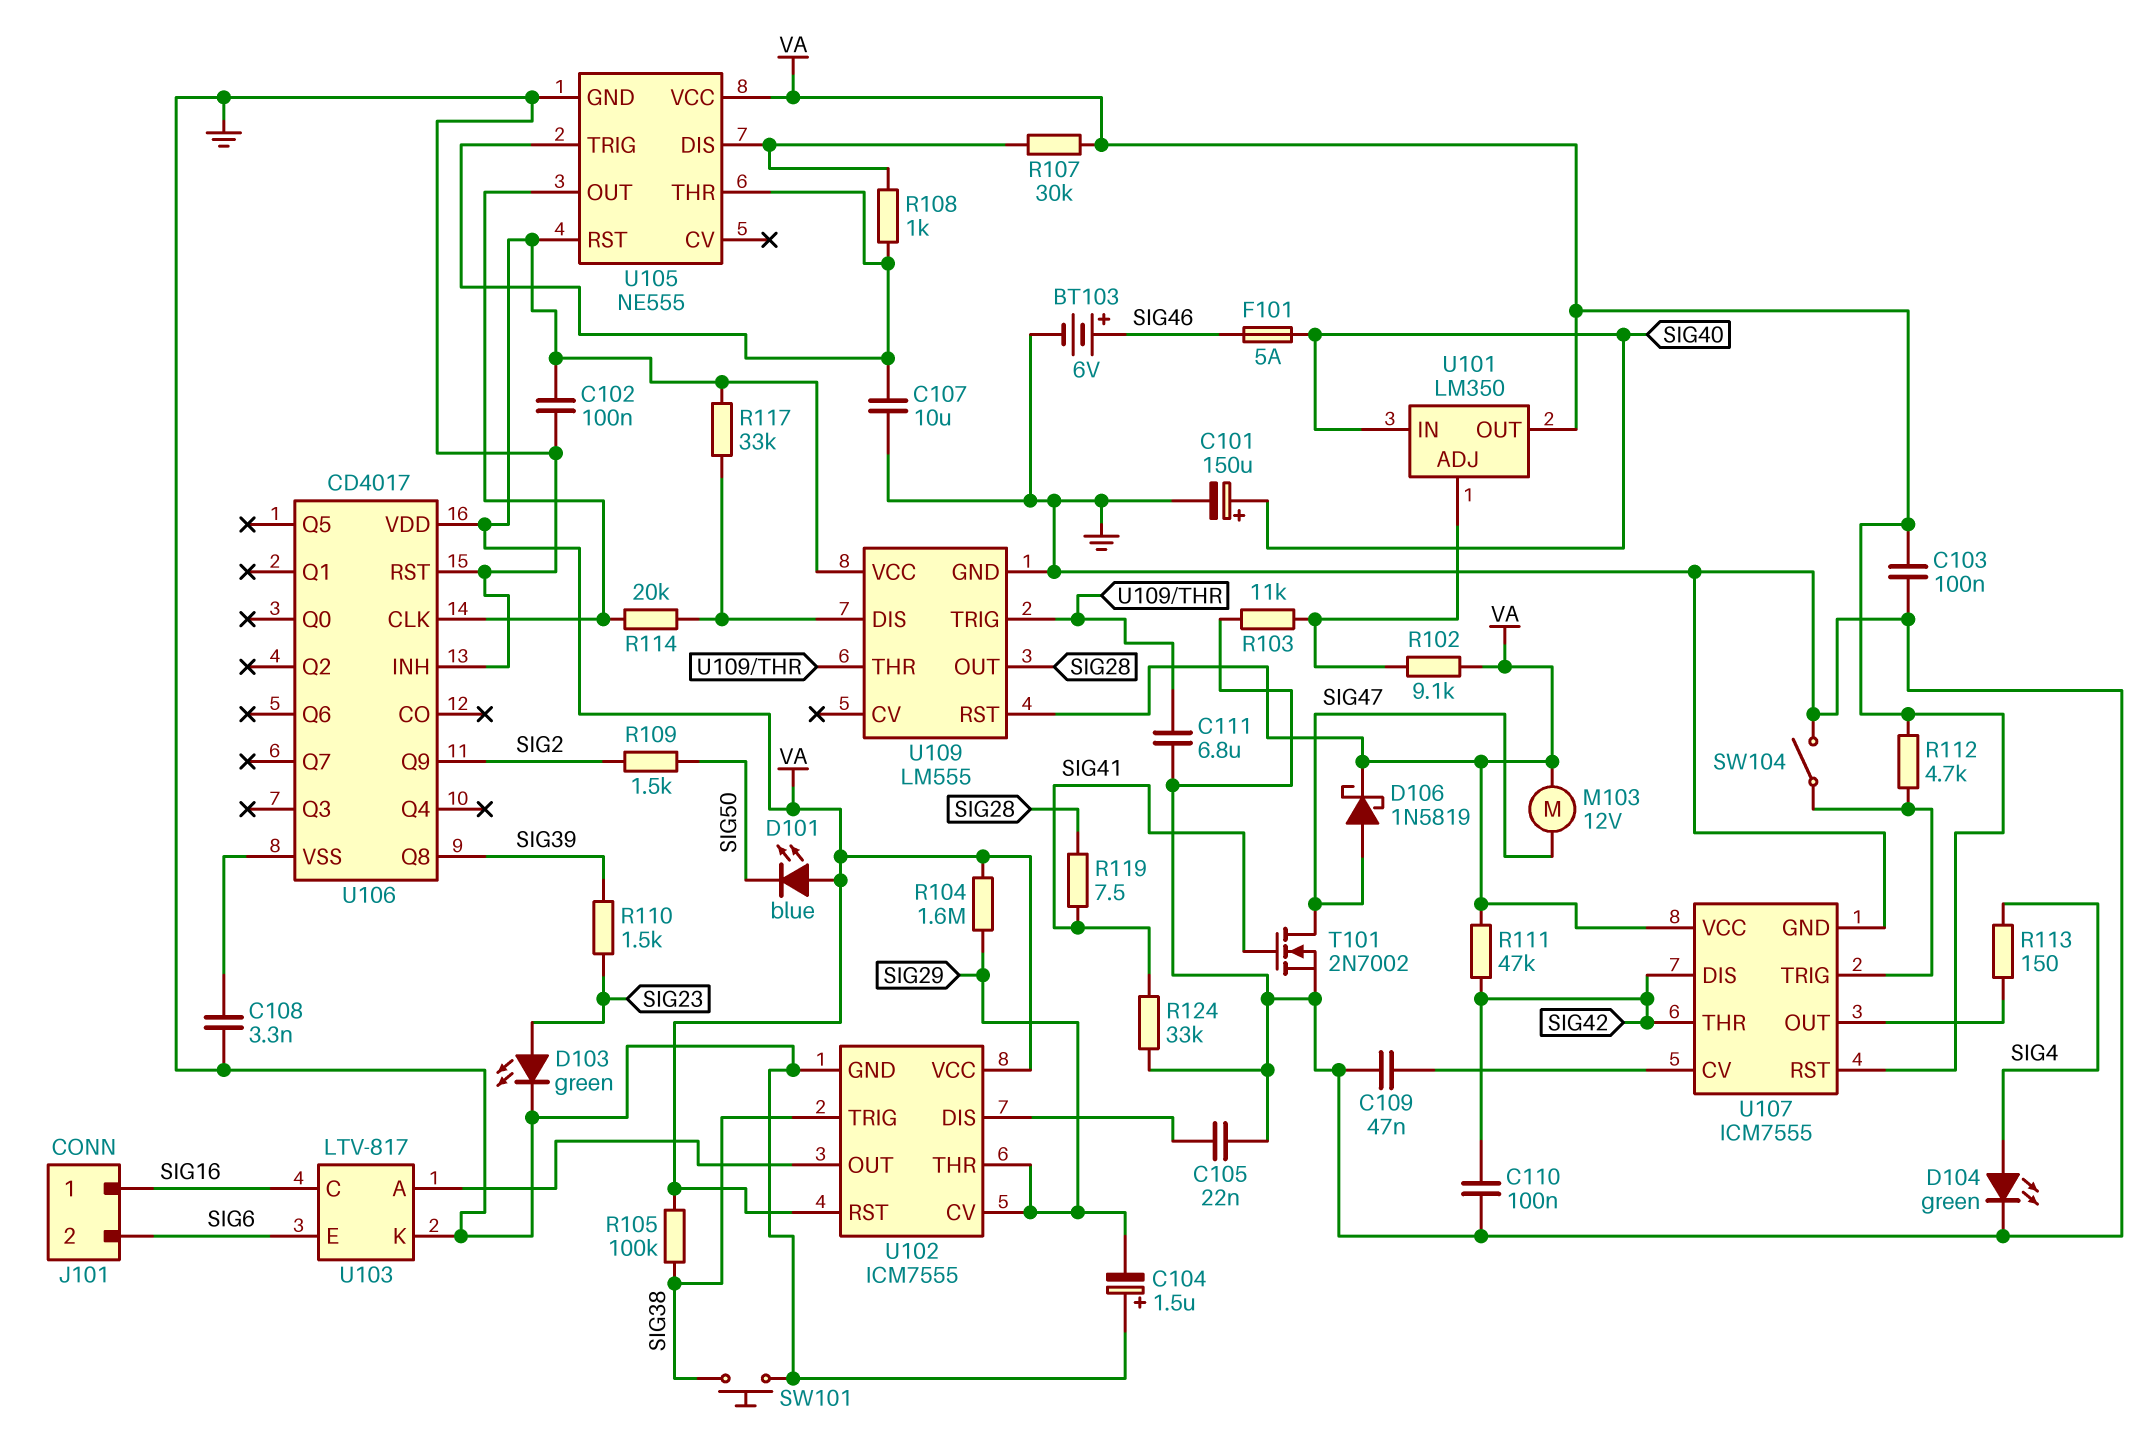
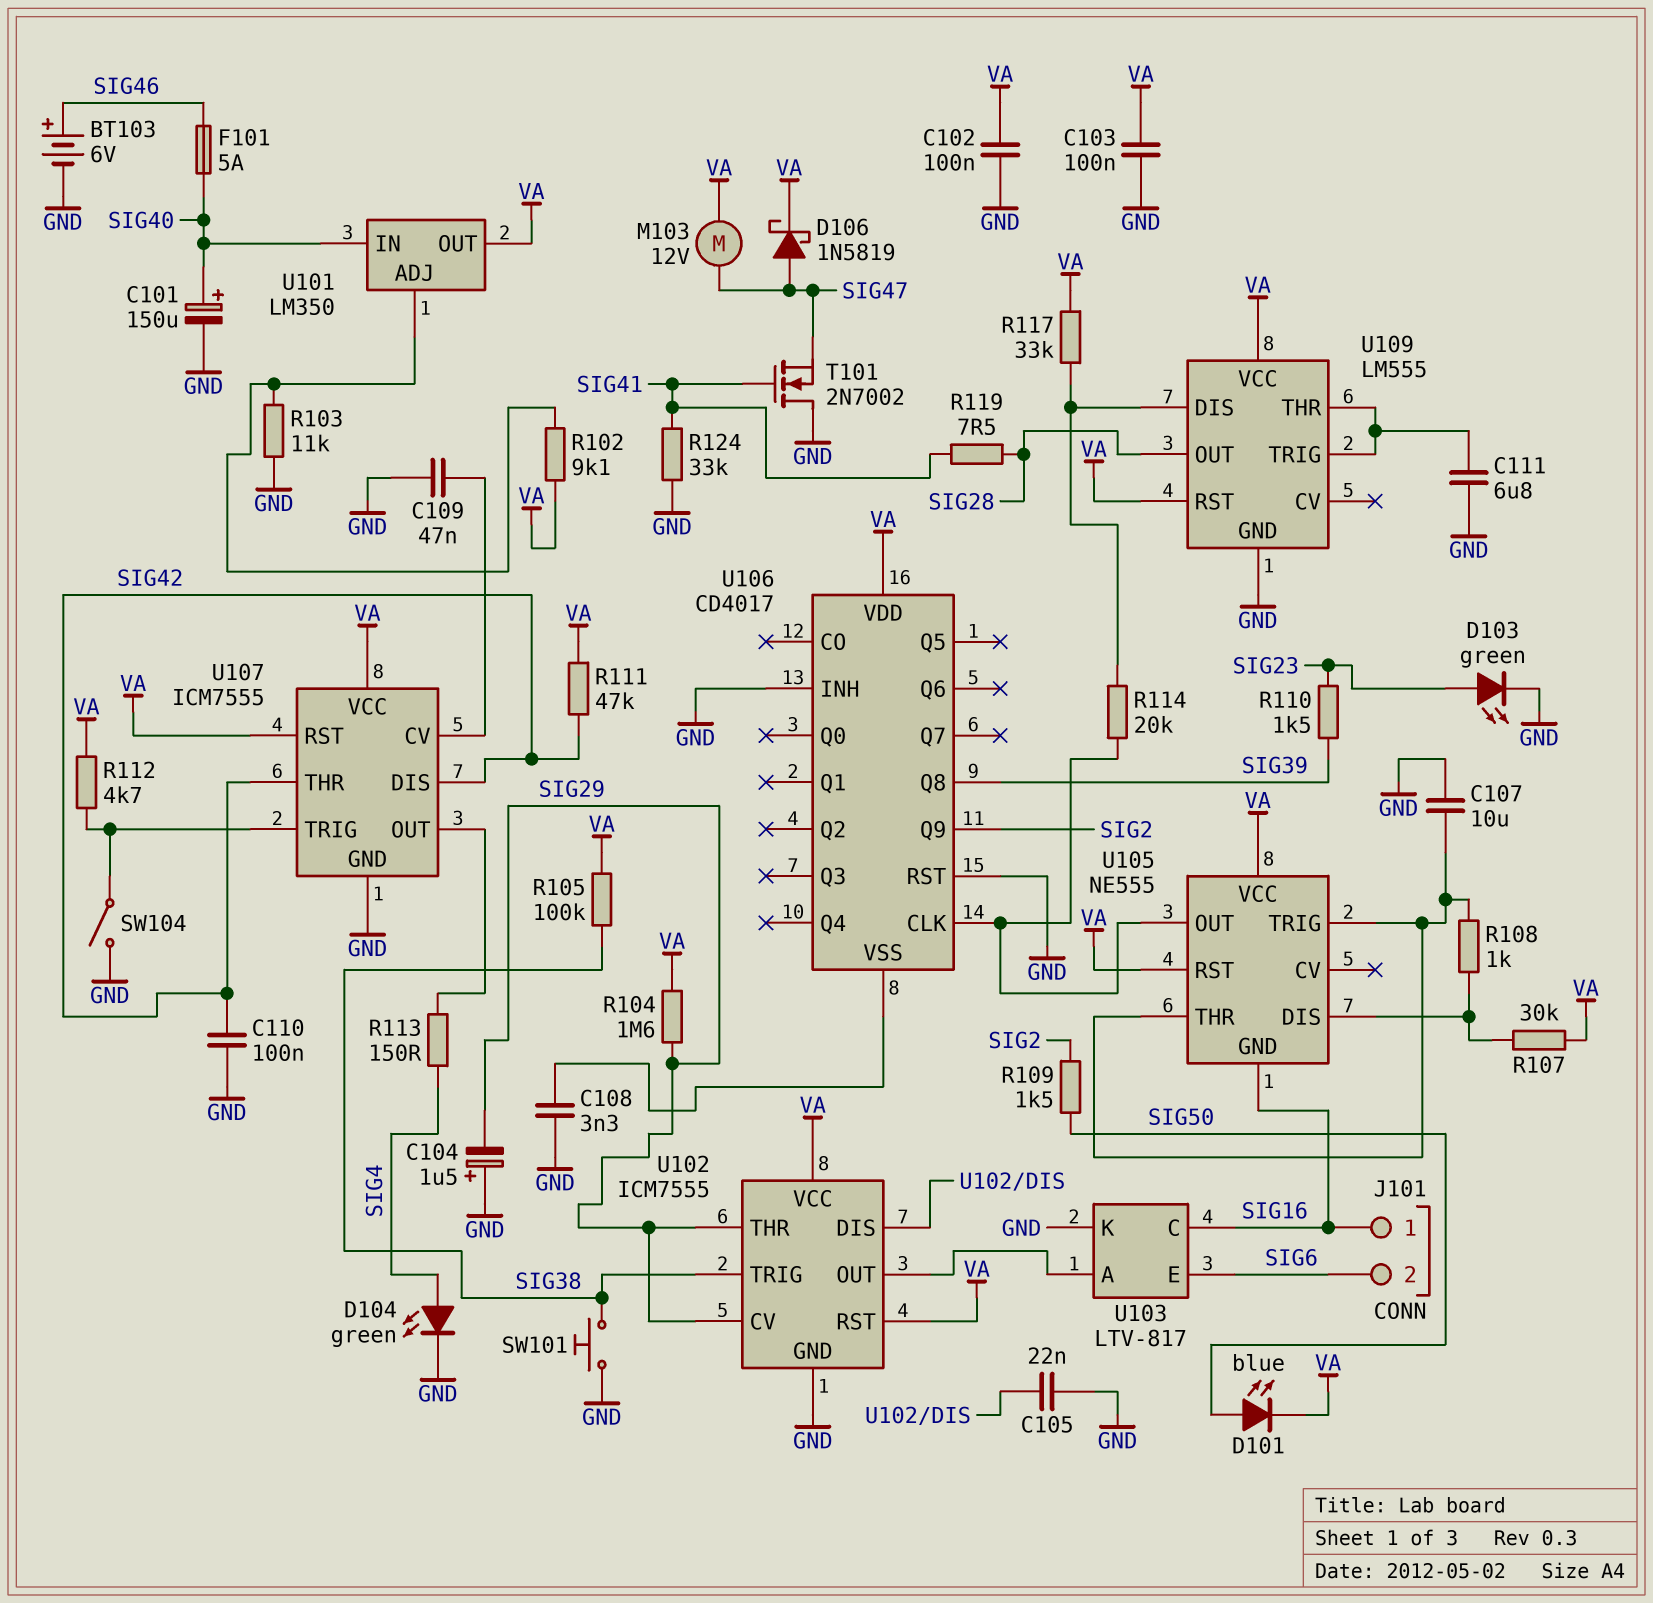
D101: LED blue (A VA, K SIG50) -> LED blue (A SIG50, K VA)
T101: NMOS 2N7002 (G SIG41, D SIG47, S GND) -> NMOS 2N7002 (G SIG41, D GND, S SIG47)
U105 pin GND: GND -> SIG16

